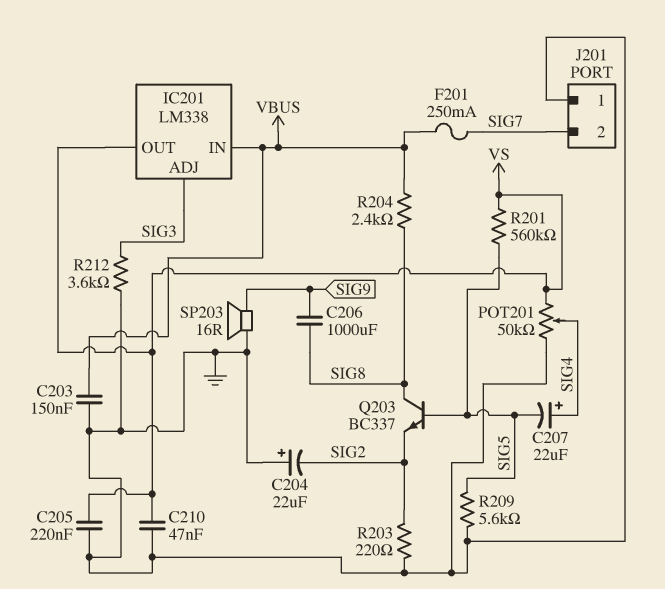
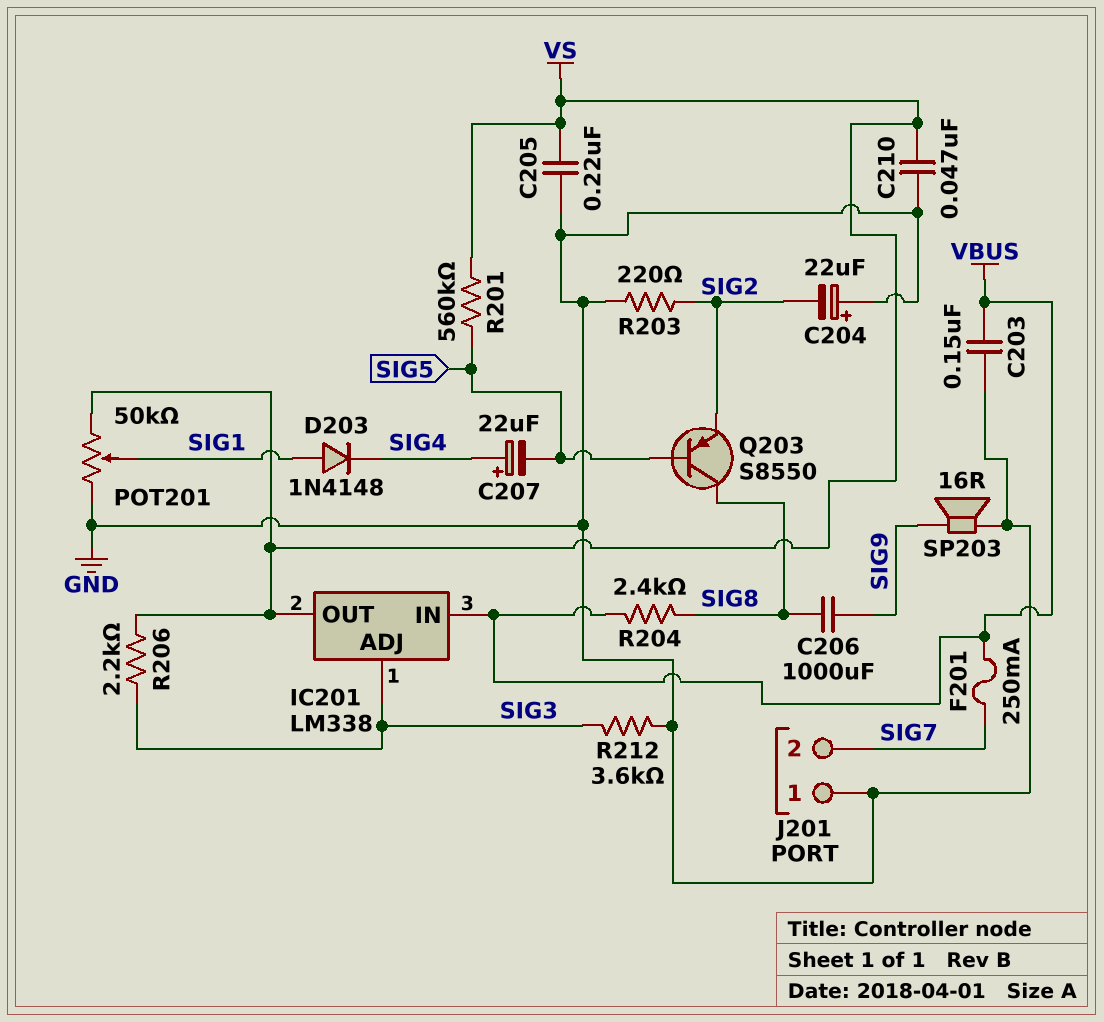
D203: none -> diode 1N4148 (A SIG1, K SIG4)
POT201: 50k (GND, VS, wiper SIG4) -> 50k (GND, VS, wiper SIG1)
Q203: NPN BC337 (B SIG5, C SIG8, E SIG2) -> PNP S8550 (B SIG5, C SIG8, E SIG2)
R206: none -> 2.2k (SIG3, VS)
R209: 5.6k (GND, SIG5) -> none

